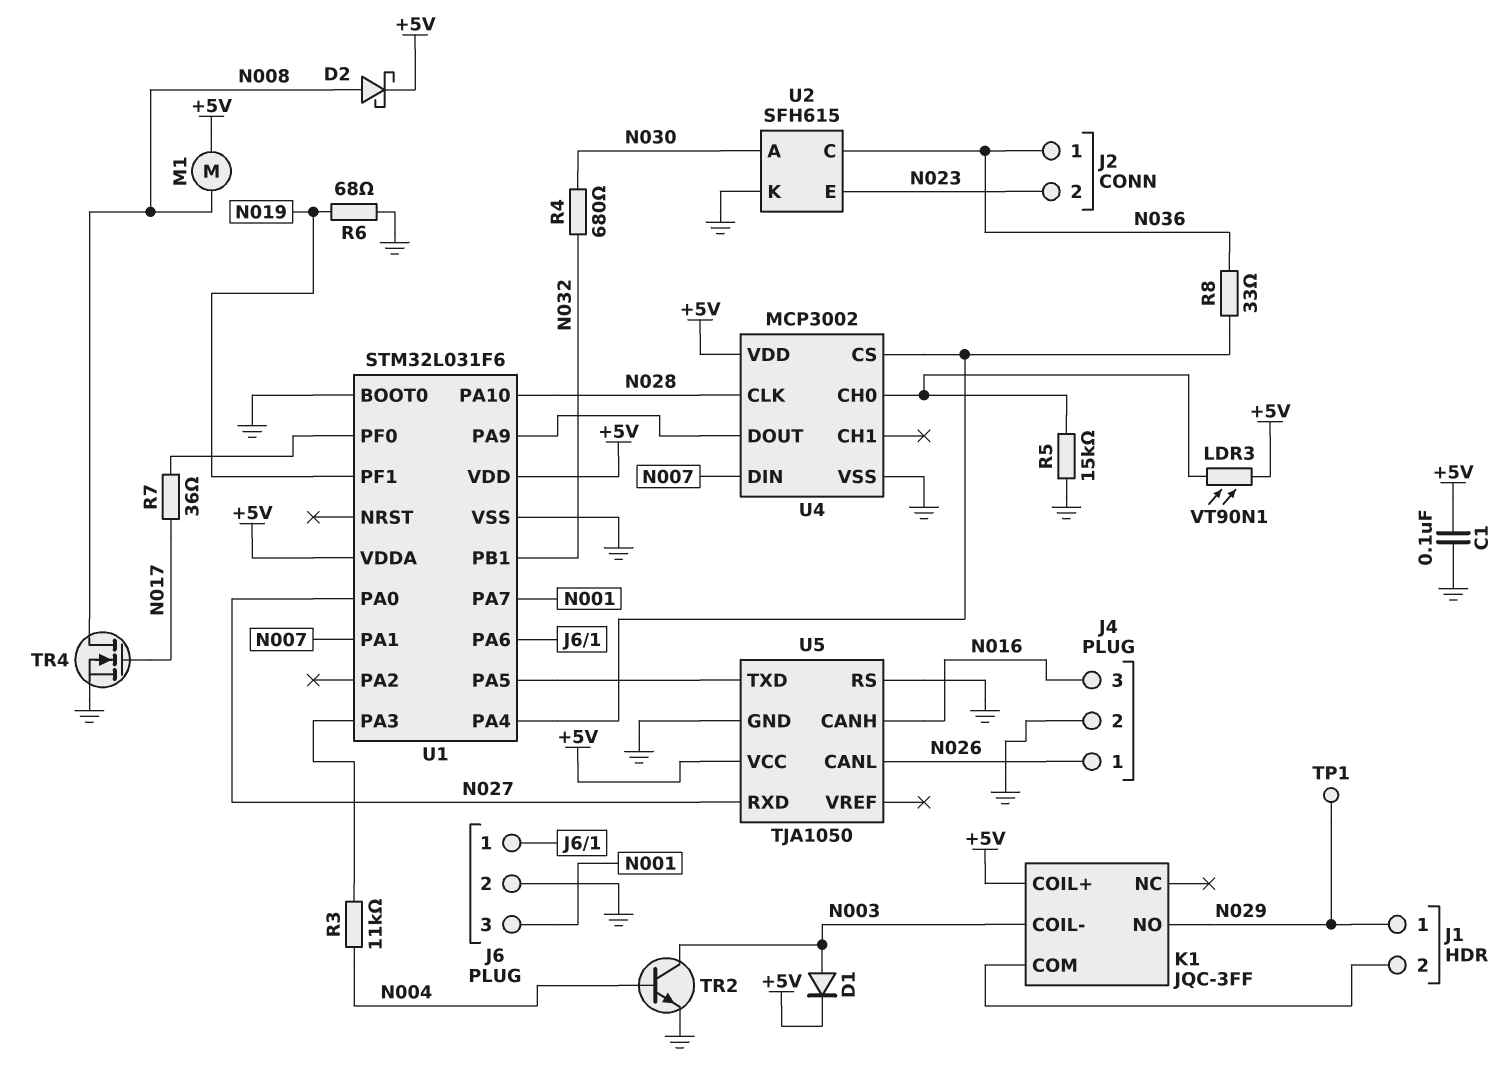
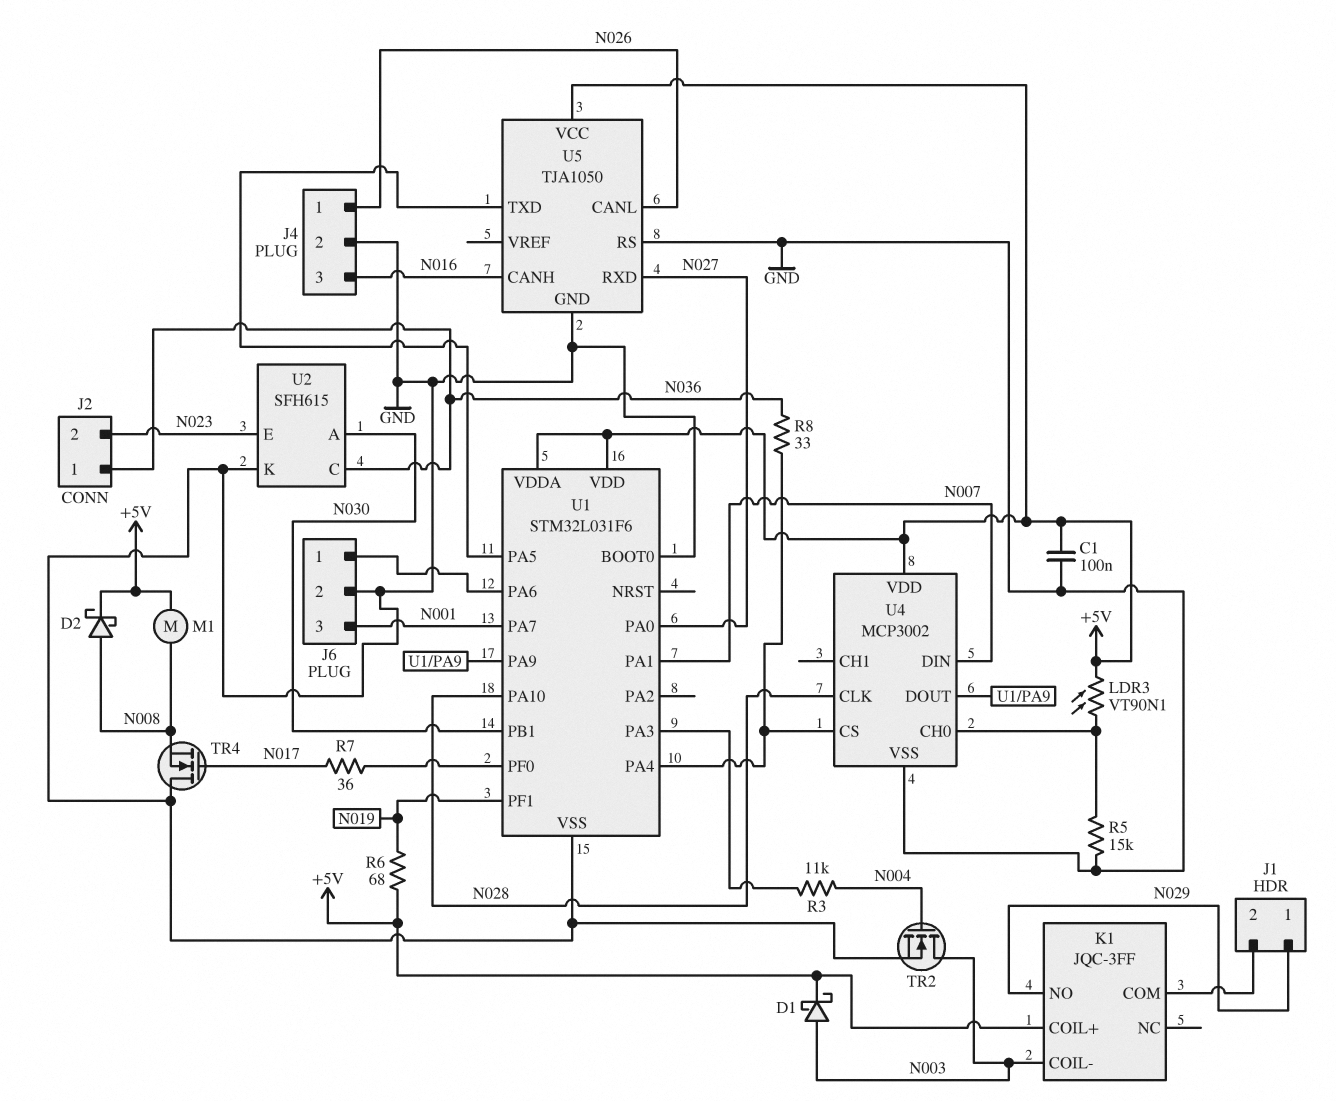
D1: diode (A N003, K +5V) -> schottky (A N003, K +5V)
R4: 680 (N030, N032) -> none
R6: 68 (GND, N019) -> 68 (+5V, N019)
TP1: test point (N029) -> none
TR2: NPN (B N004, C N003, E GND) -> NMOS (G N004, D N003, S GND)
TR4: NMOS (G N017, D N008, S GND) -> NMOS (G N017, D GND, S N008)
U1 pin PB1: N032 -> N030

